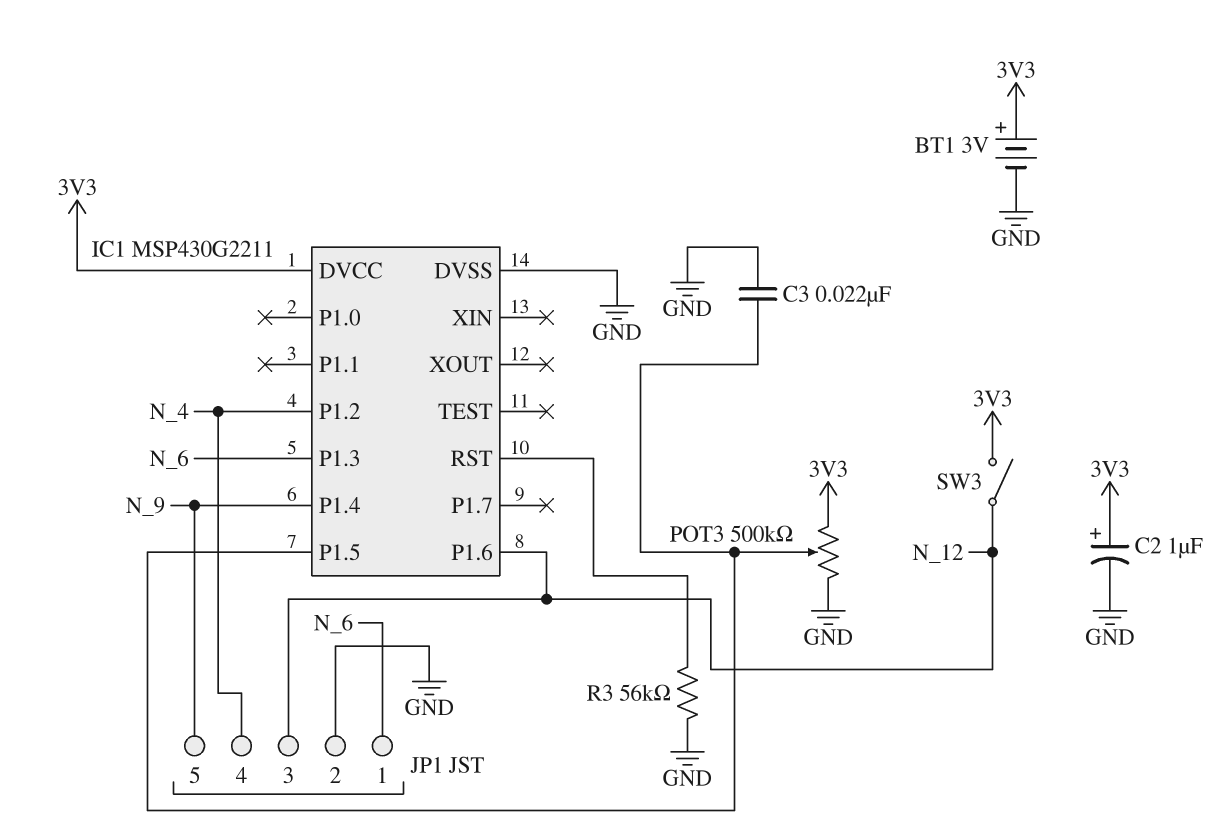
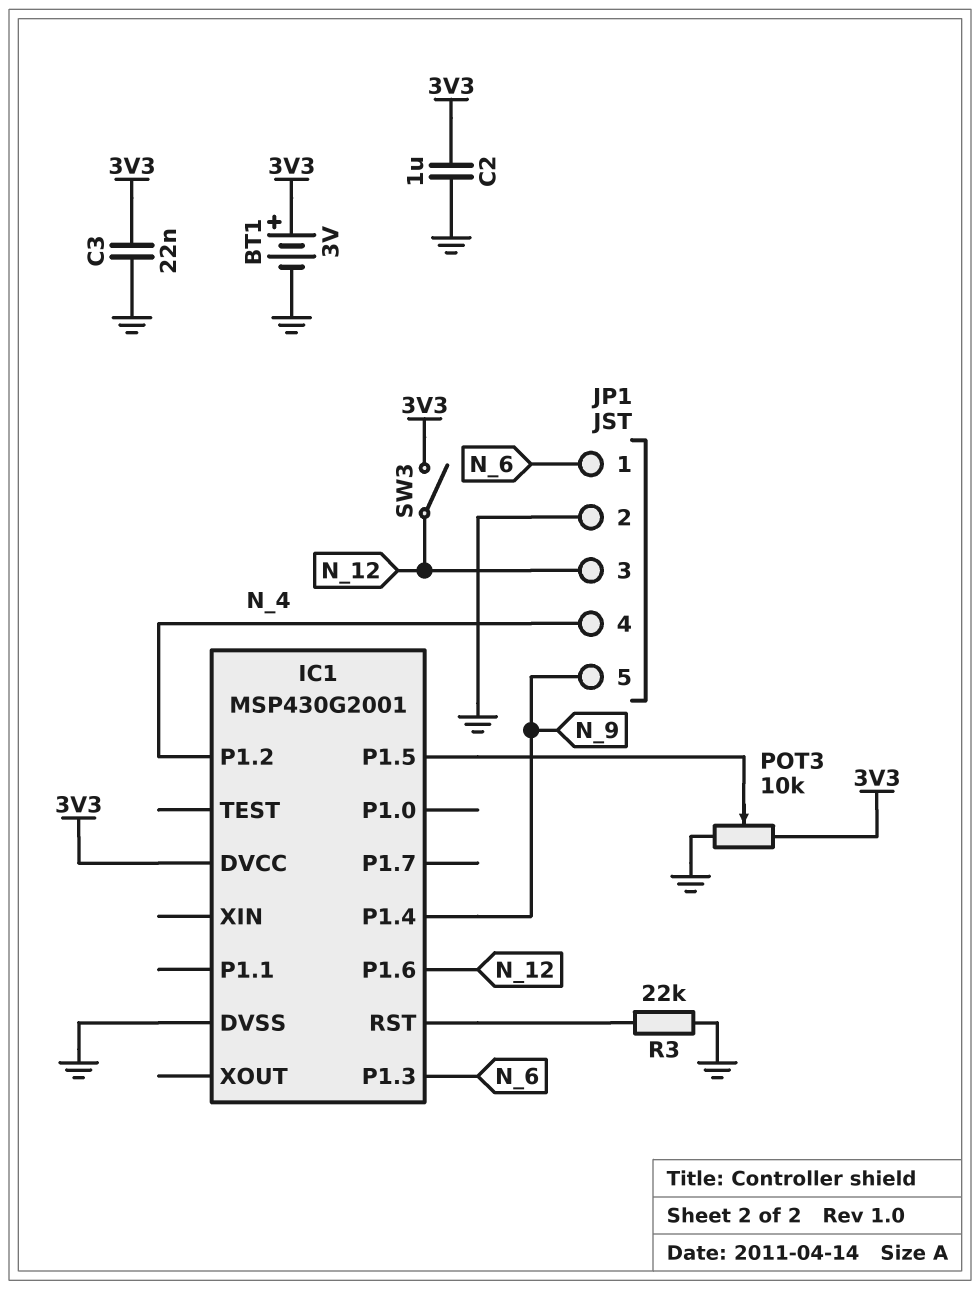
C2: 1uF (plus 3V3, minus GND) -> 1uF (3V3, GND)
C3: 22nF (GND, IC1/P1.5) -> 22nF (3V3, GND)
IC1: MSP430G2211 -> MSP430G2001
POT3: 500k (3V3, GND, wiper IC1/P1.5) -> 10k (3V3, GND, wiper IC1/P1.5)
R3: 56k (GND, IC1/RST) -> 22k (GND, IC1/RST)

